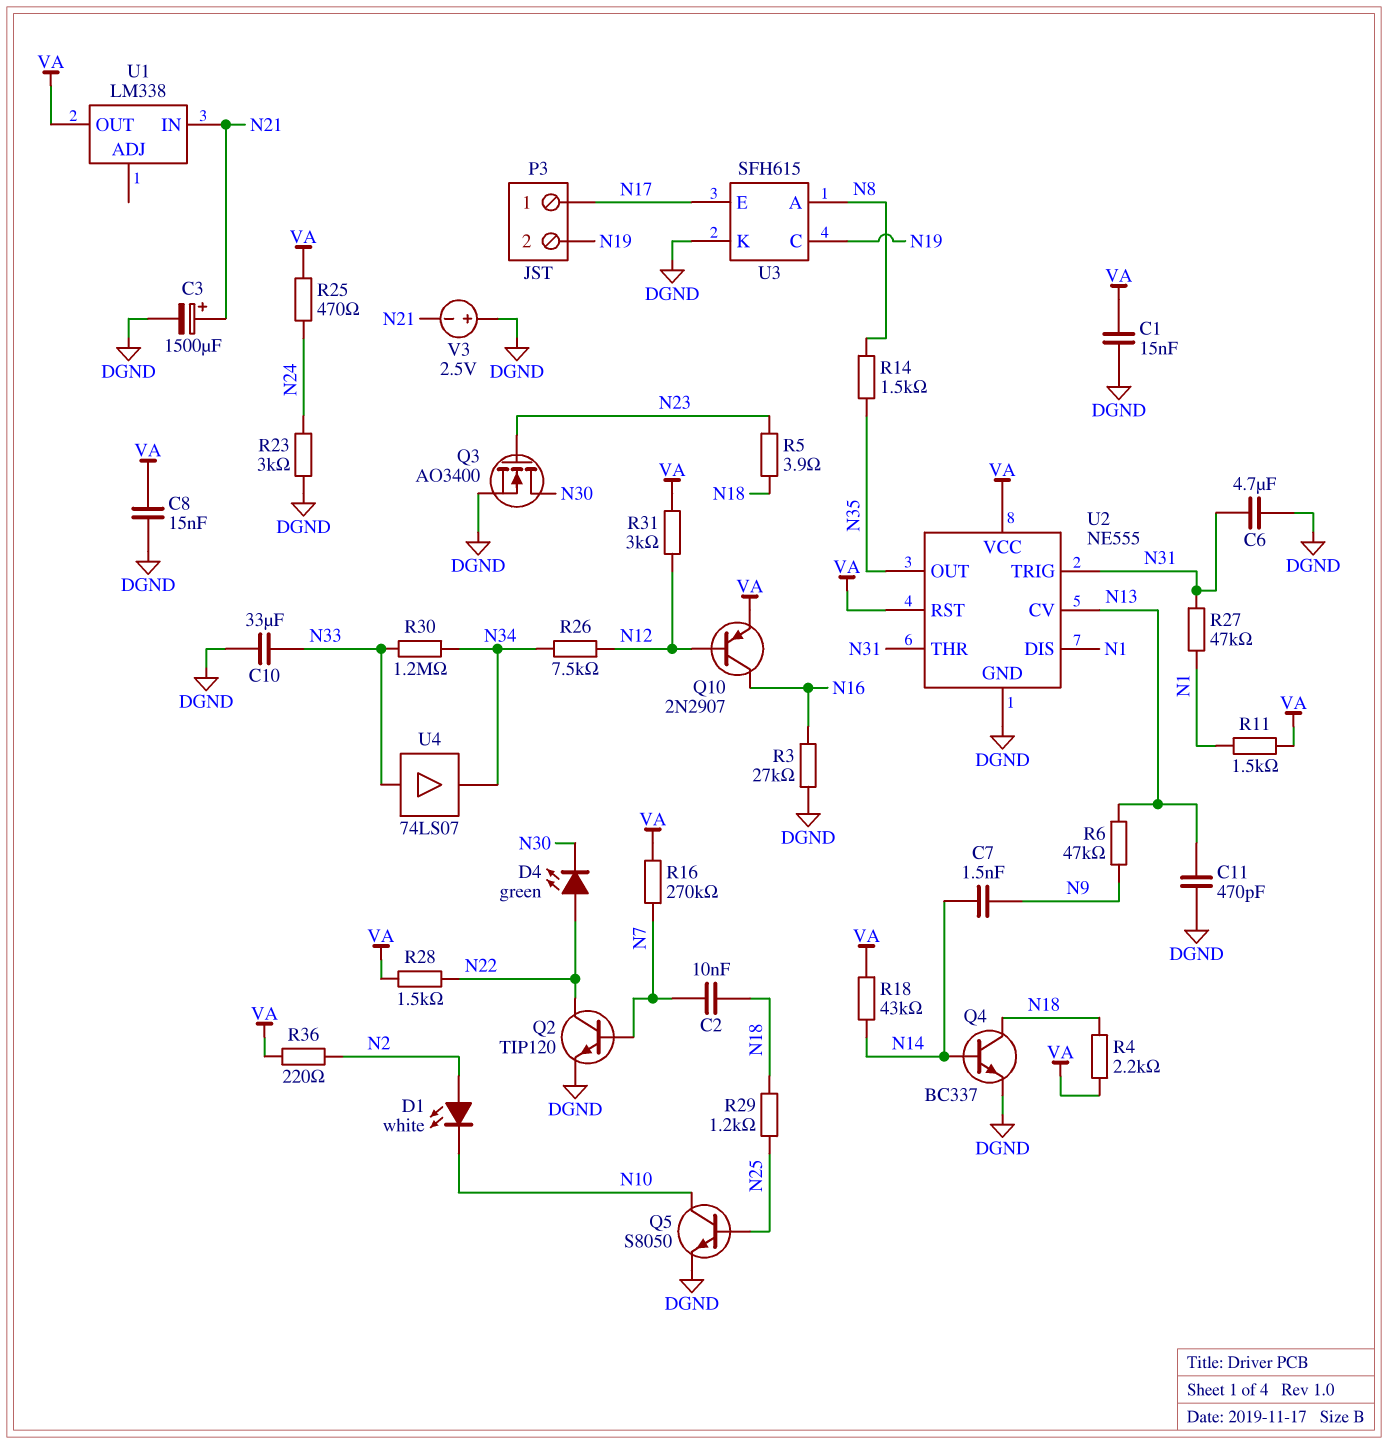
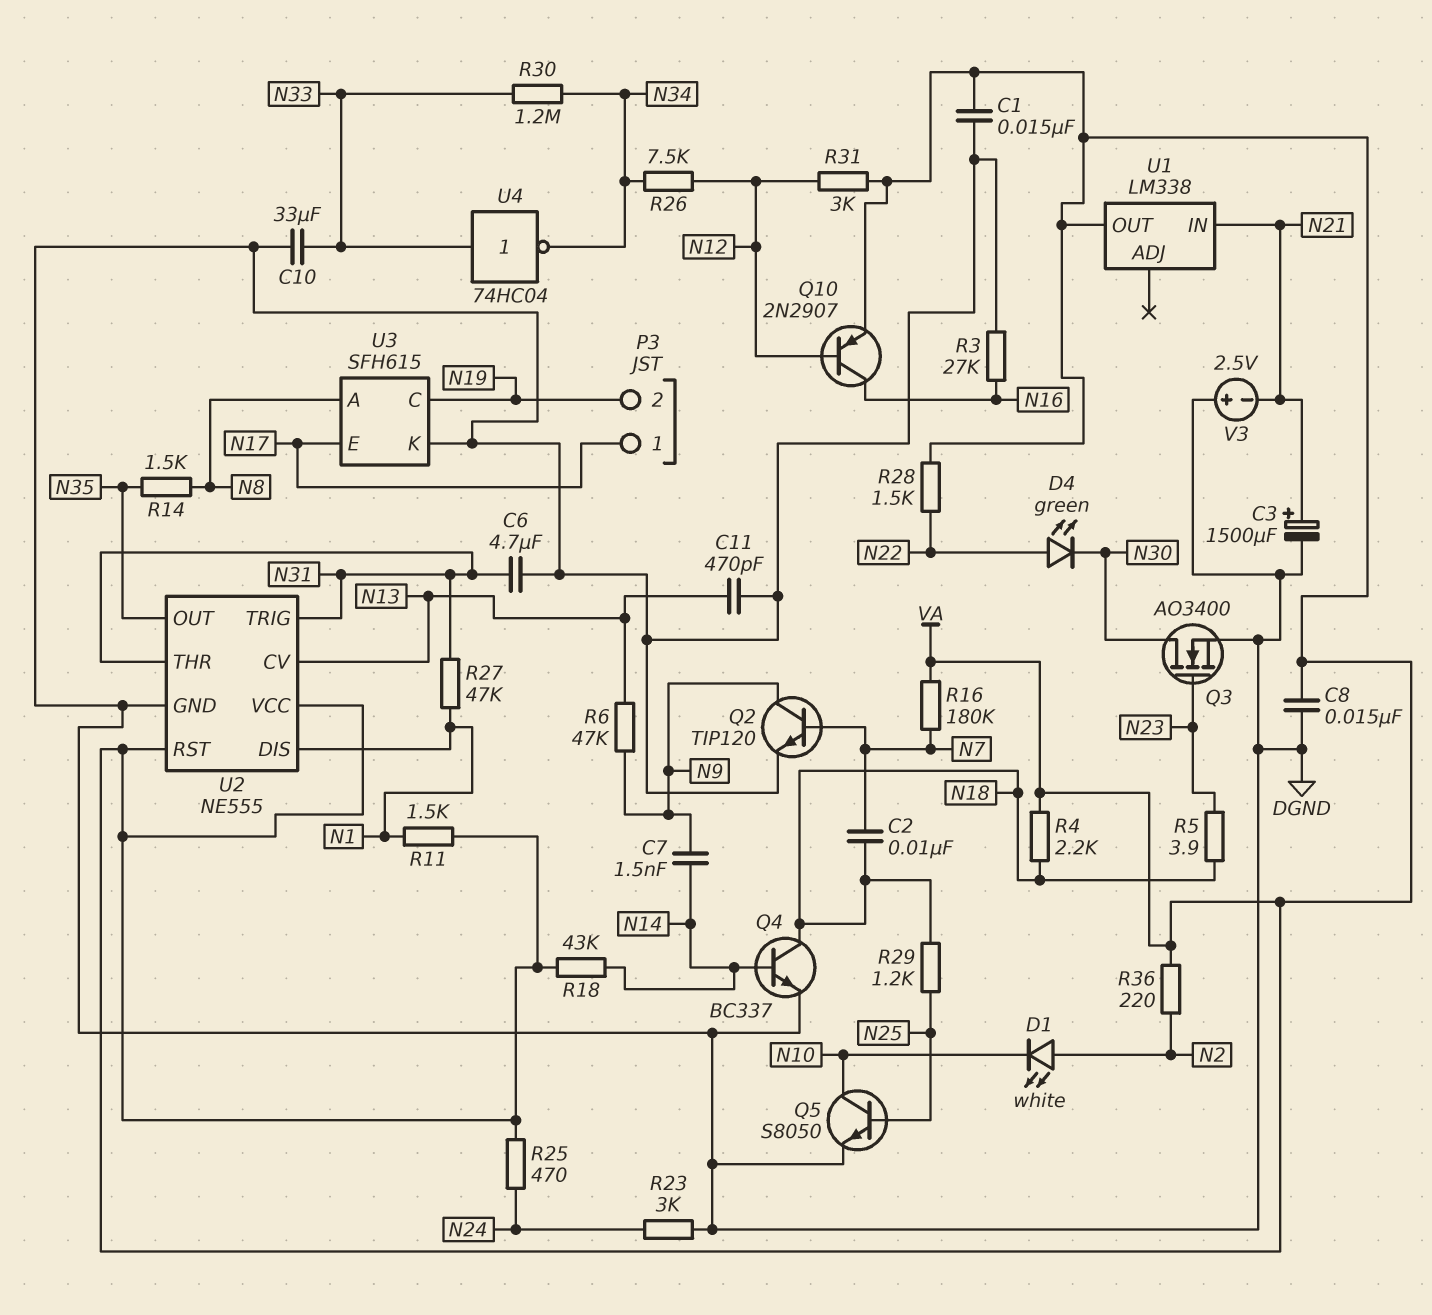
Q2: NPN TIP120 (B N7, C N22, E DGND) -> NPN TIP120 (B N7, C N9, E DGND)
R16: 270k (N7, VA) -> 180k (N7, VA)
U4: buffer 74LS07 (in N33, out N34) -> NOT 74HC04 (in N33, out N34)

